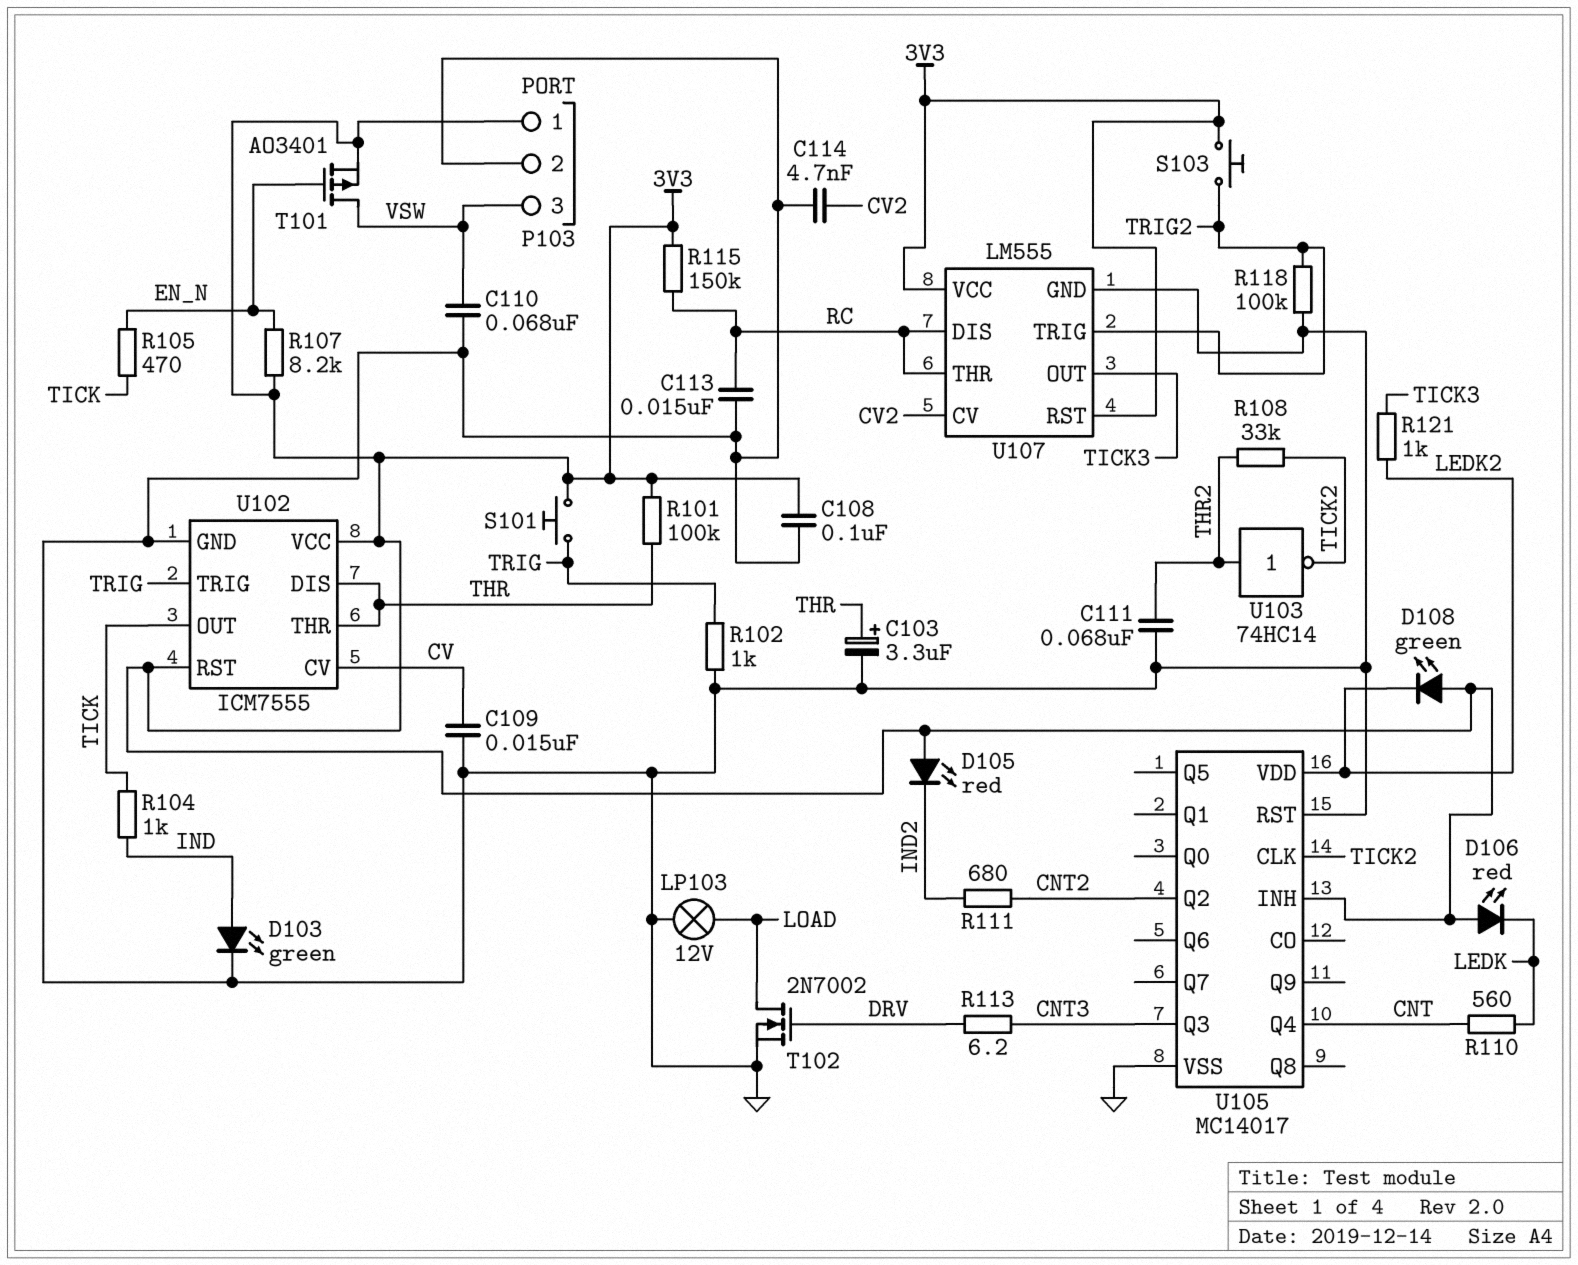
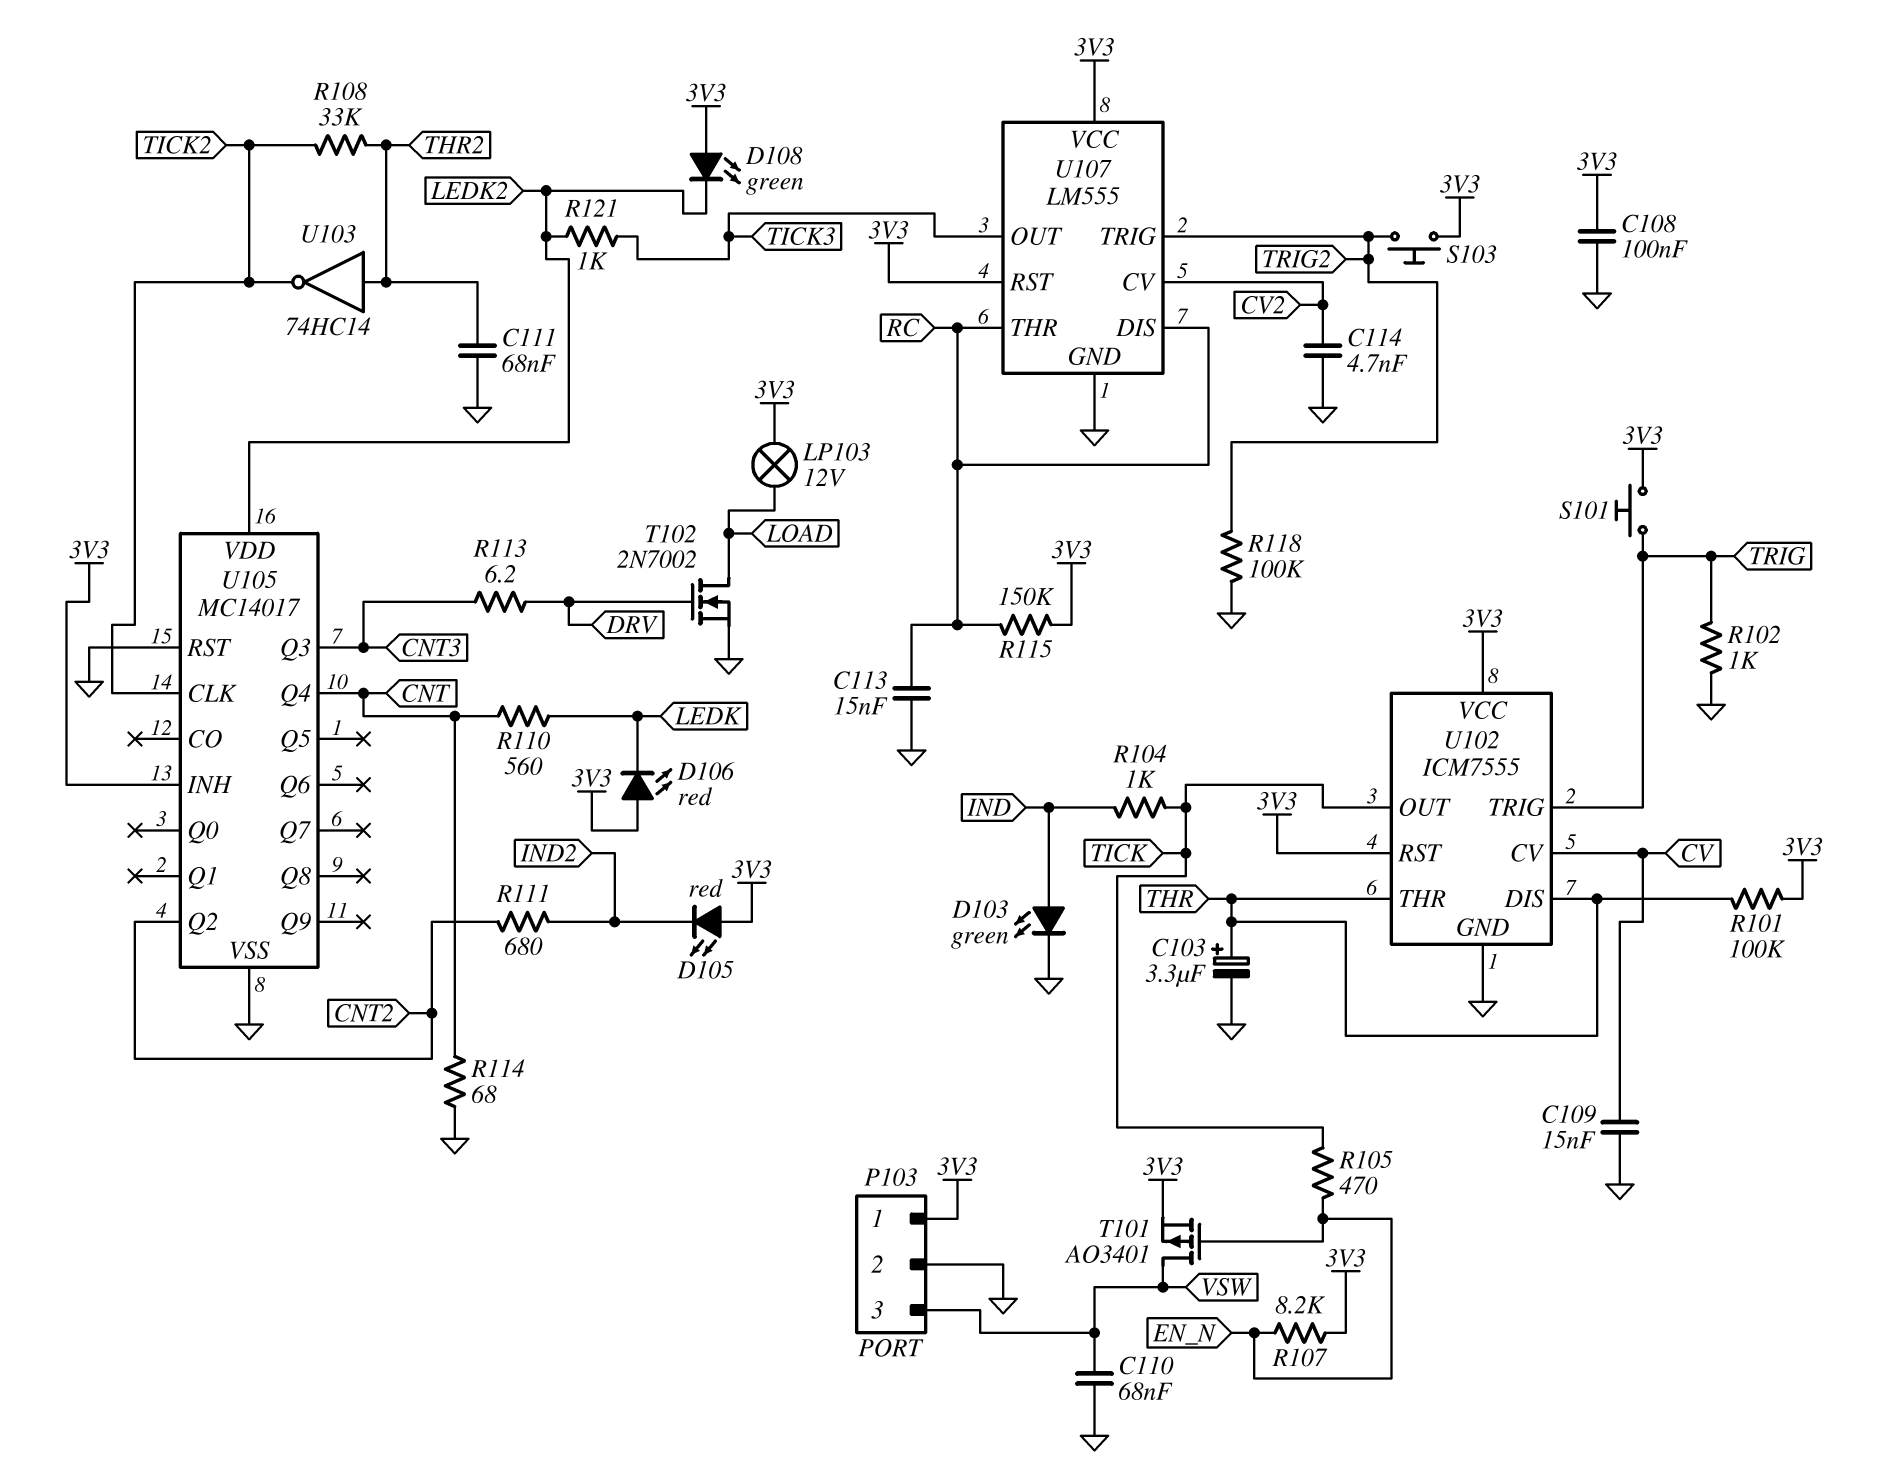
LP103: lamp 12V (GND, LOAD) -> lamp 12V (3V3, LOAD)
R114: none -> 68 (CNT, GND)

